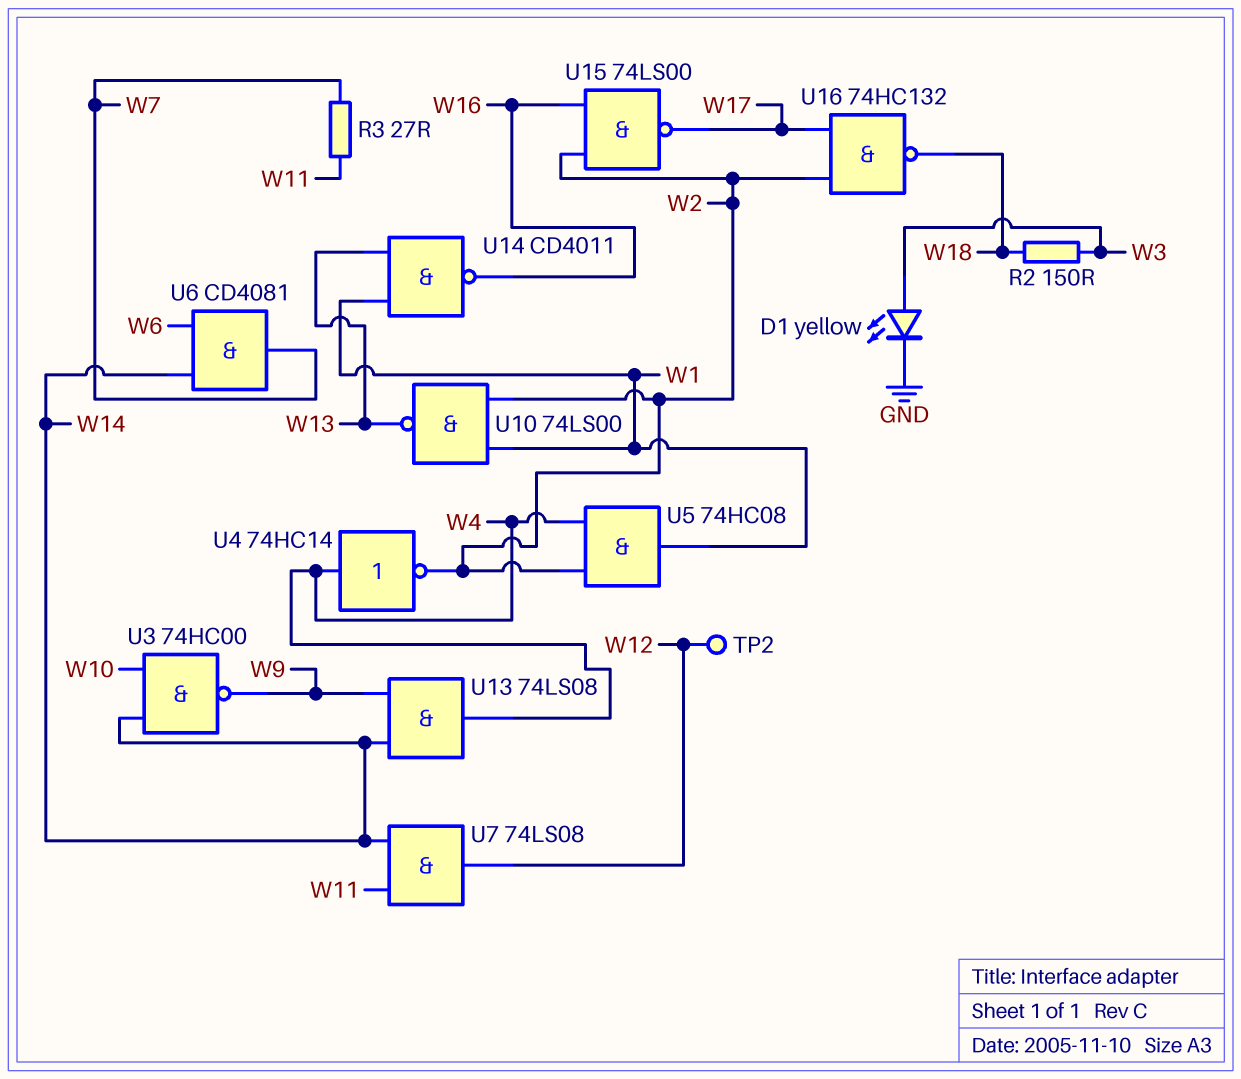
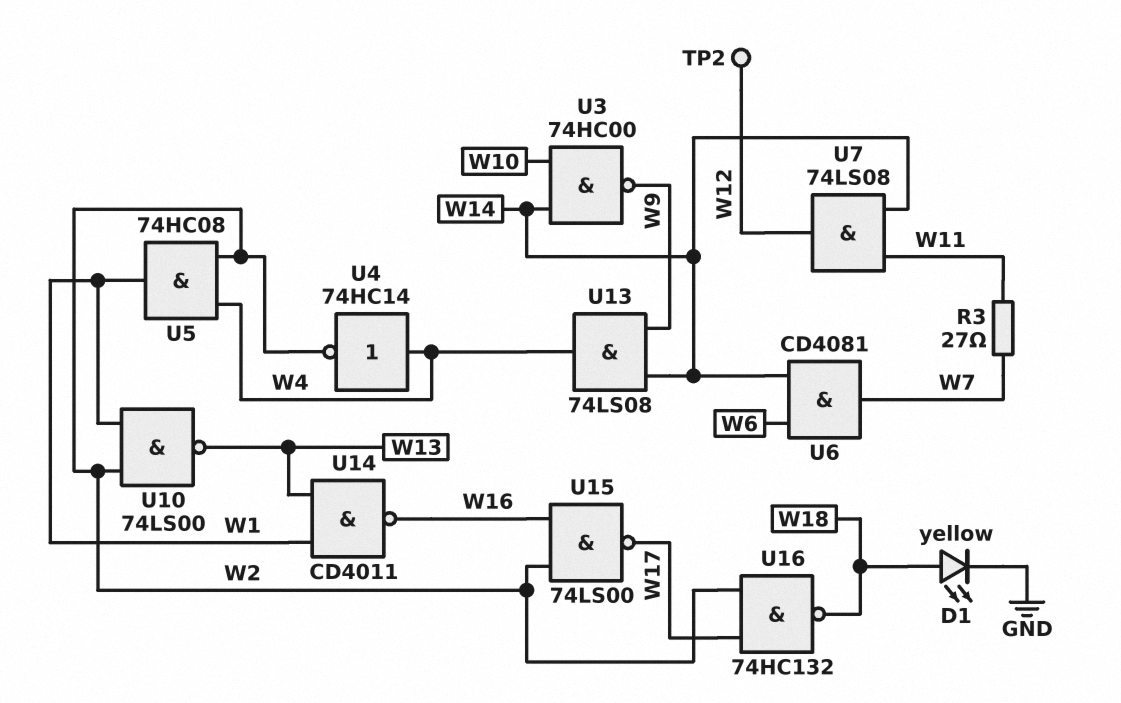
D1: LED yellow (A W3, K GND) -> LED yellow (A W18, K GND)
R2: 150 (W3, W18) -> none

